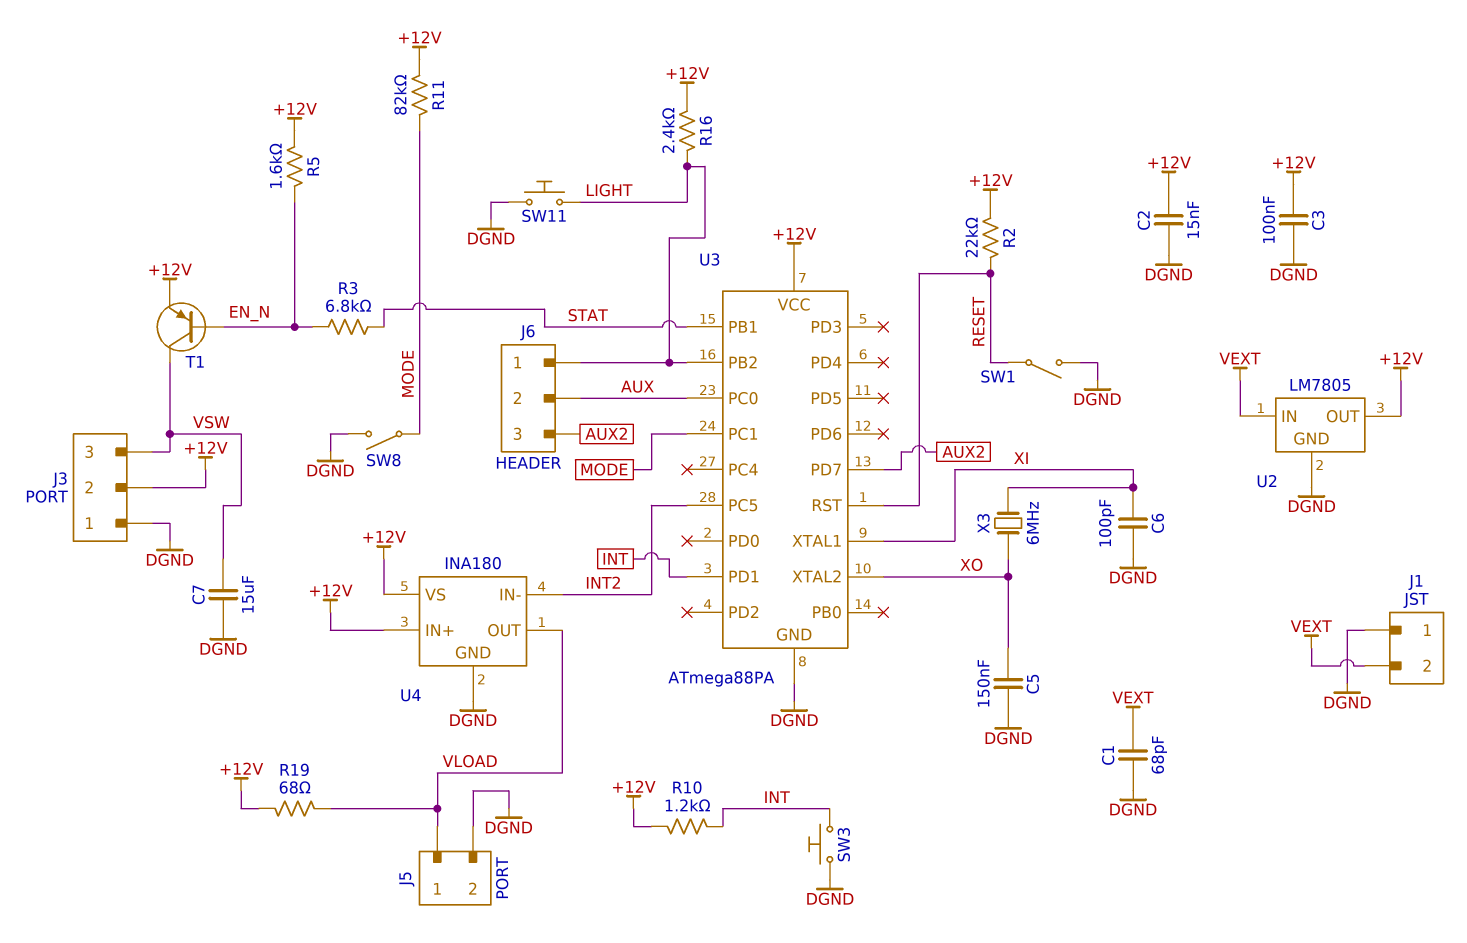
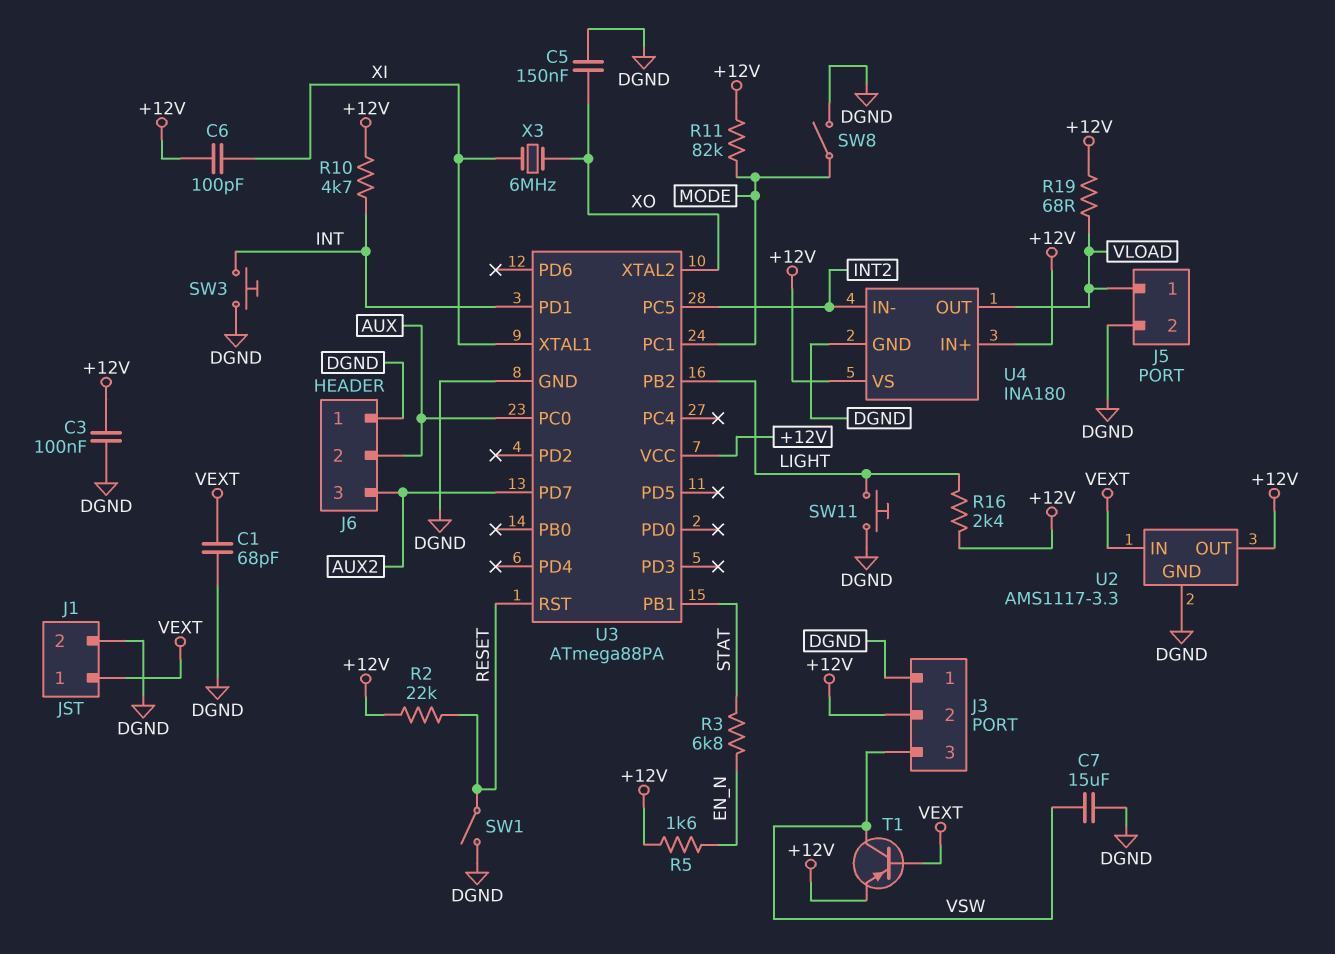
C2: 15nF (+12V, DGND) -> none
C6: 100pF (DGND, XI) -> 100pF (+12V, XI)
J1 pin 1: DGND -> VEXT
J1 pin 2: VEXT -> DGND
J6 pin 1: LIGHT -> DGND
R10: 1.2k (+12V, INT) -> 4.7k (+12V, INT)
T1: PNP (B EN_N, C VSW, E +12V) -> PNP (B VEXT, C VSW, E +12V)
U2: LM7805 -> AMS1117-3.3

